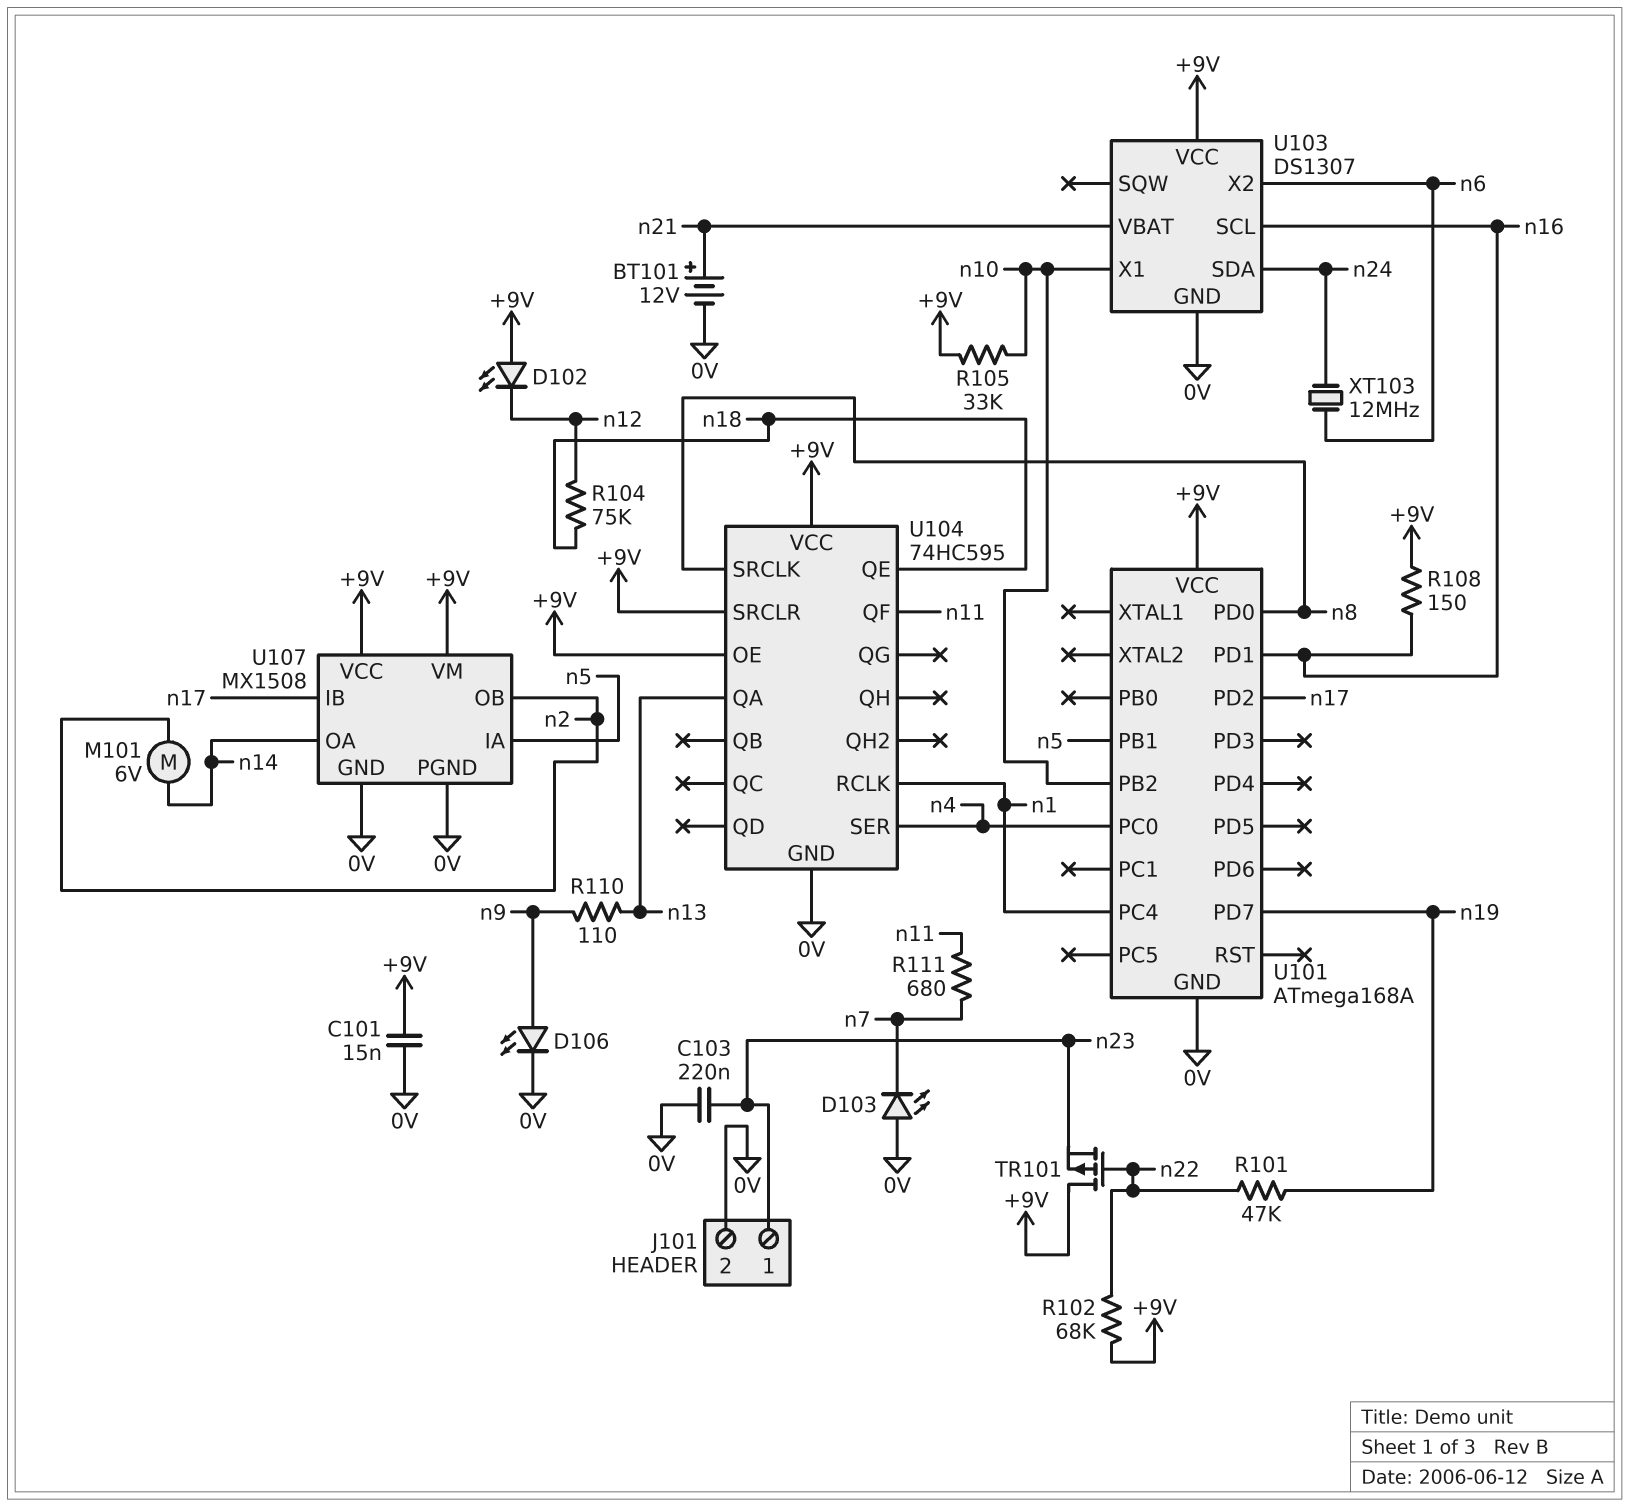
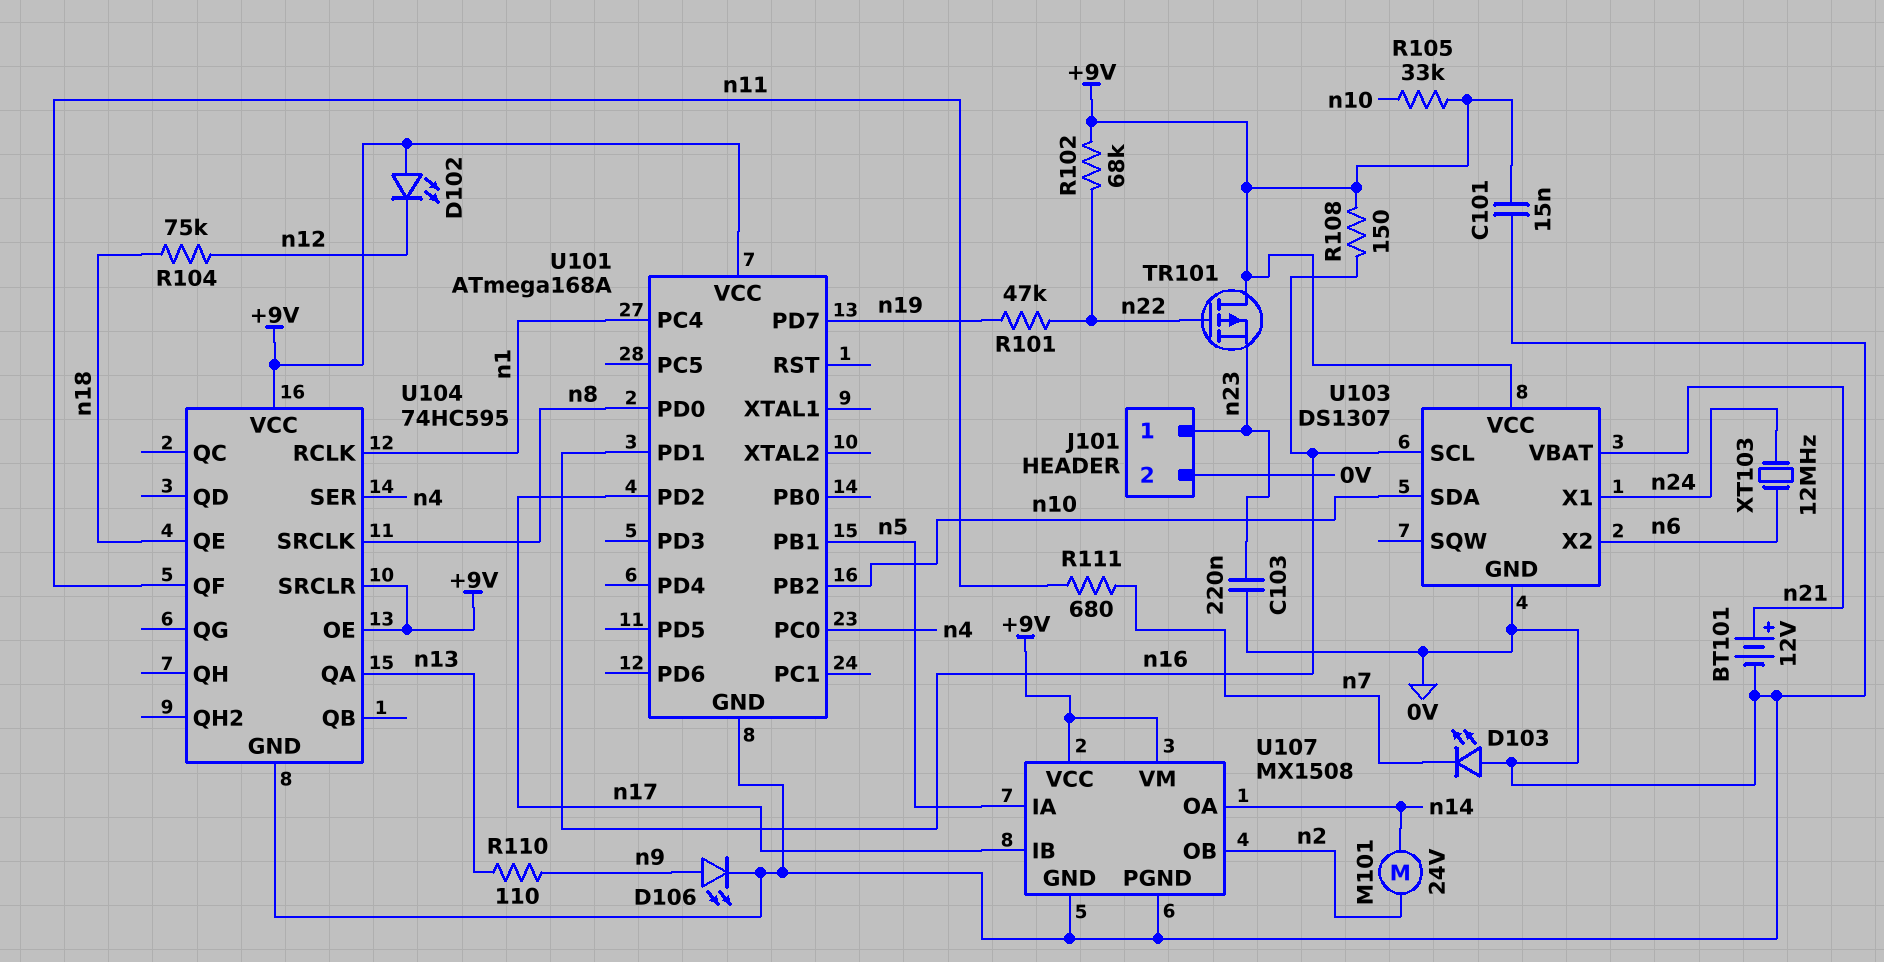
M101: motor 6V (n2, n14) -> motor 24V (n2, n14)
U103 pin SDA: n24 -> n10
U103 pin X1: n10 -> n24

